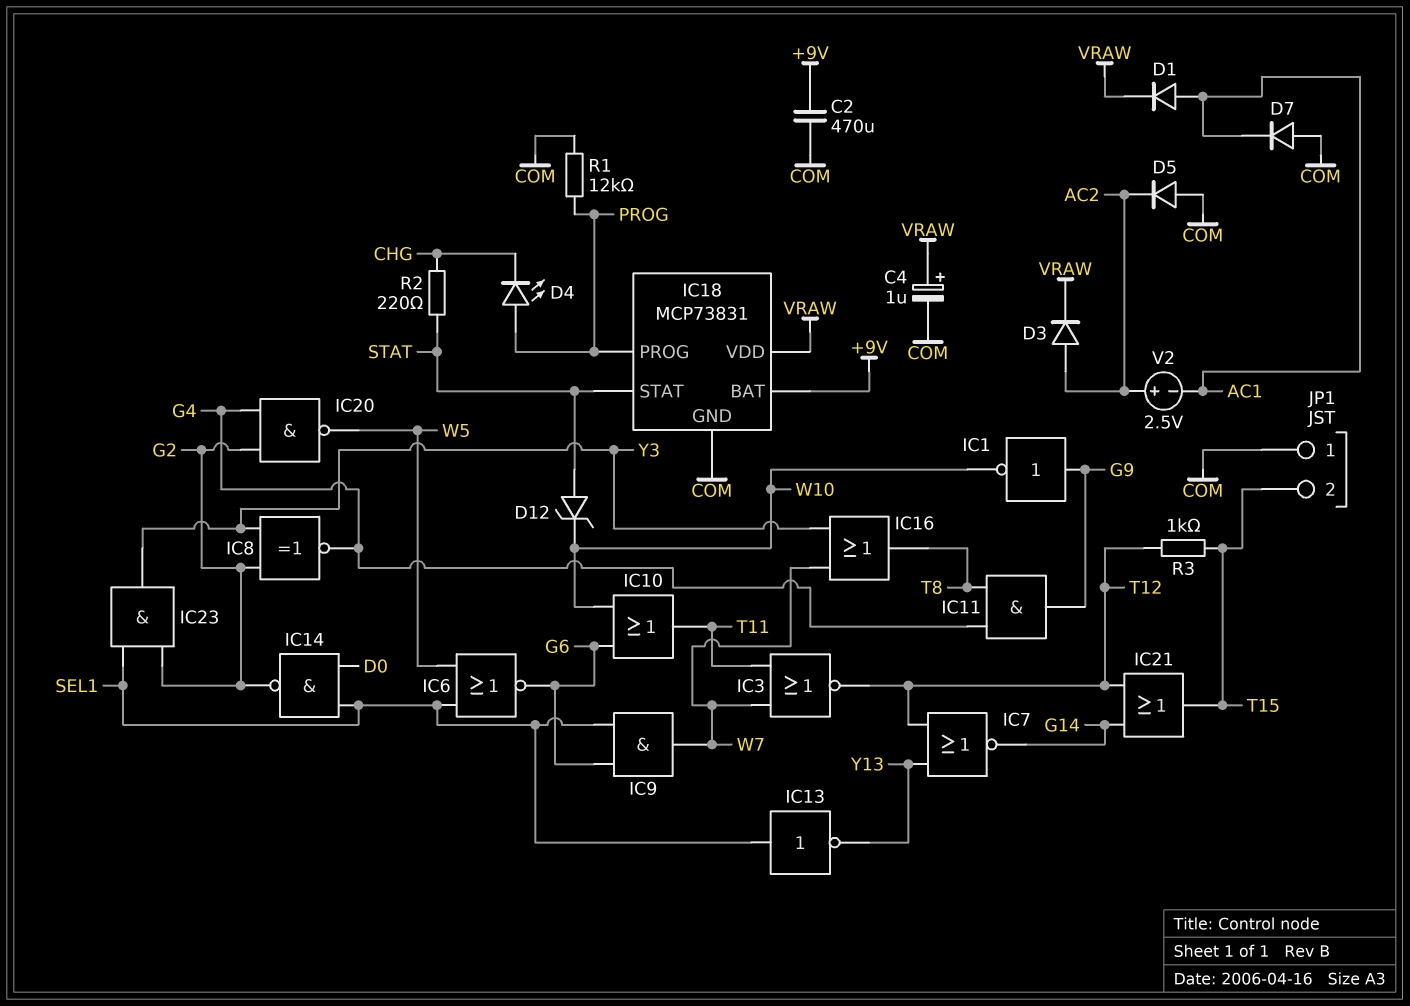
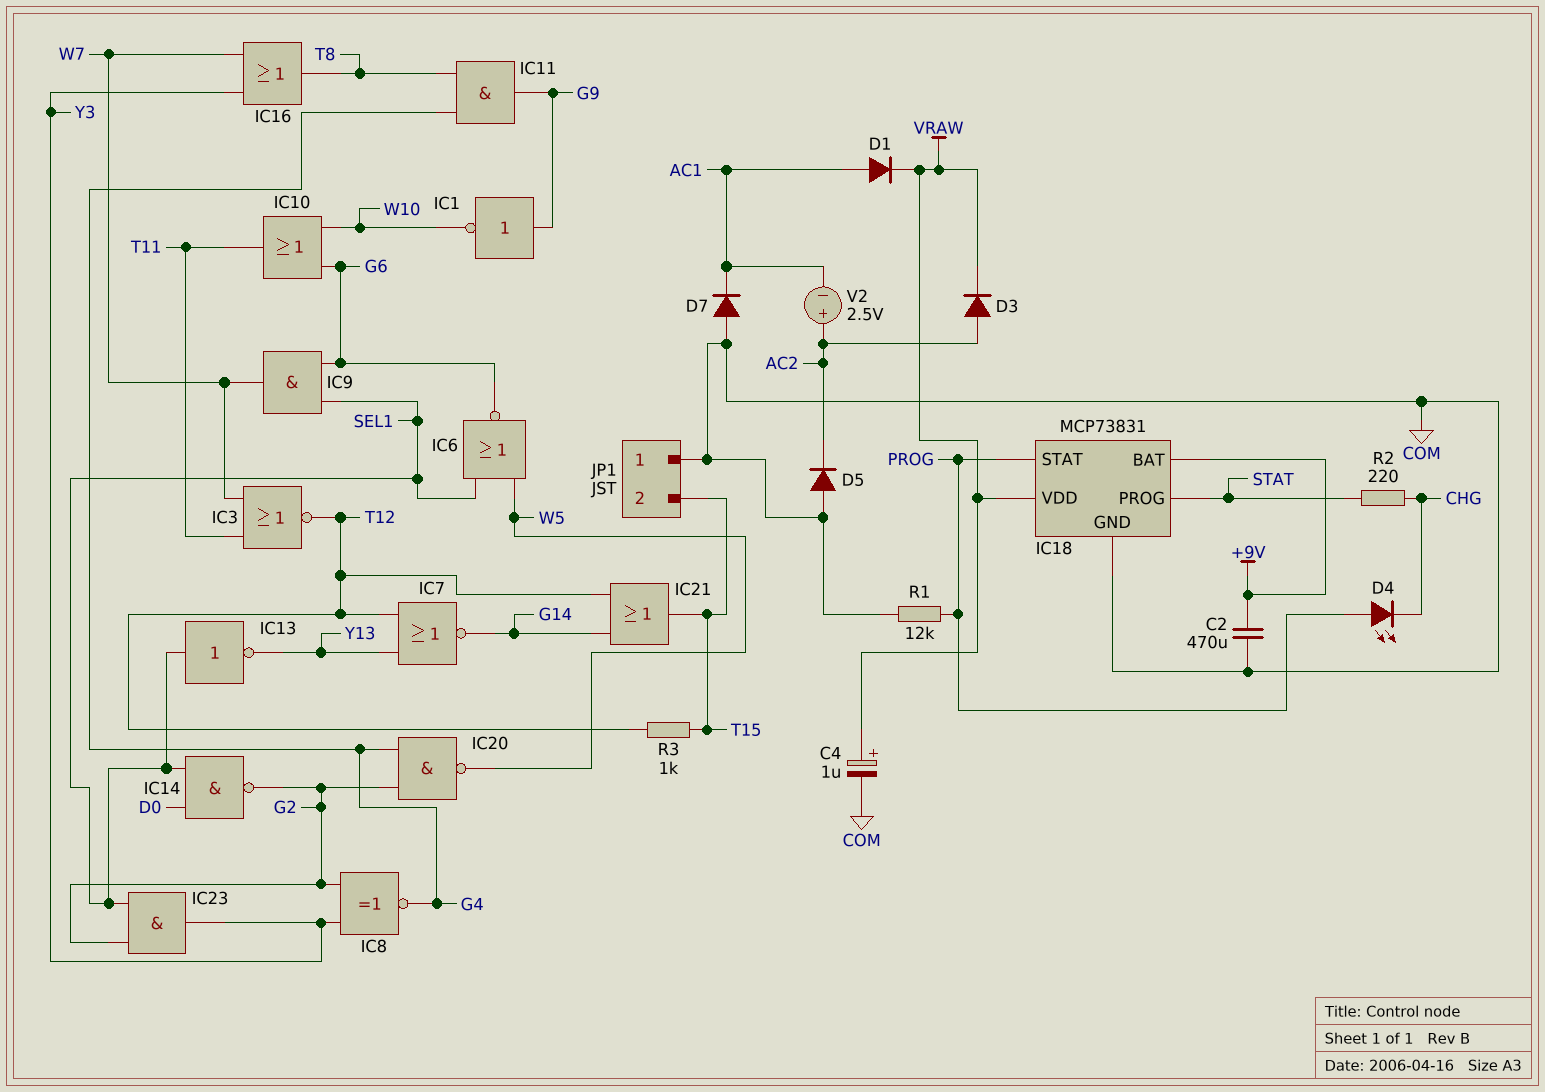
D12: zener (A STAT, K W10) -> none
IC18 pin PROG: PROG -> STAT
IC18 pin STAT: STAT -> PROG

